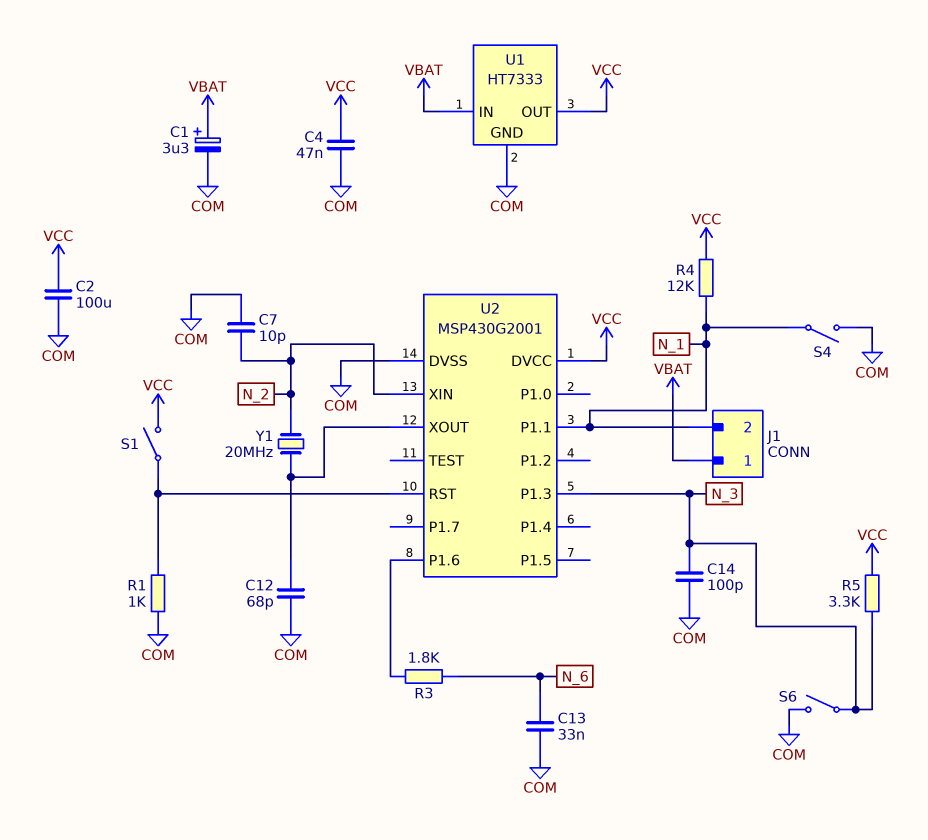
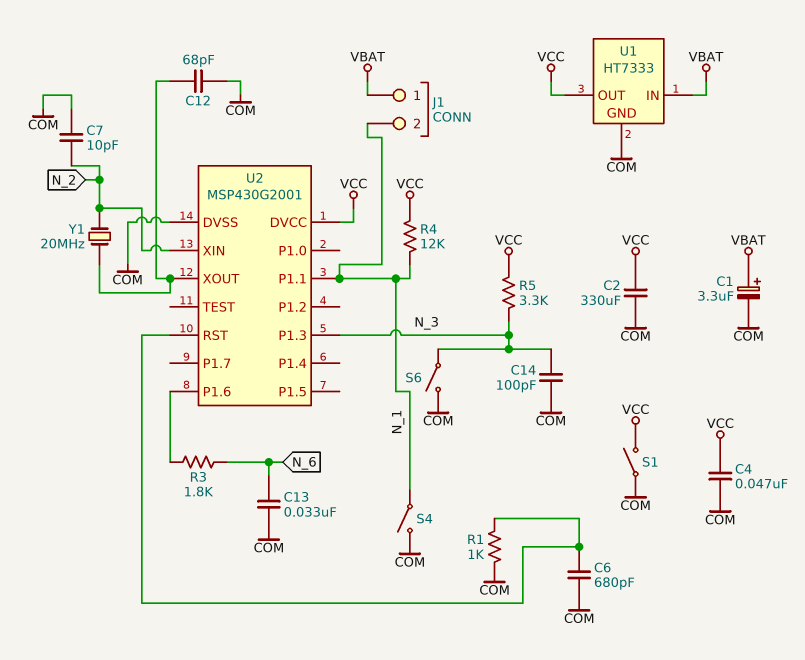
C2: 100uF (COM, VCC) -> 330uF (COM, VCC)
C6: none -> 680pF (COM, U2/RST)
S1: switch (U2/RST, VCC) -> switch (COM, VCC)

